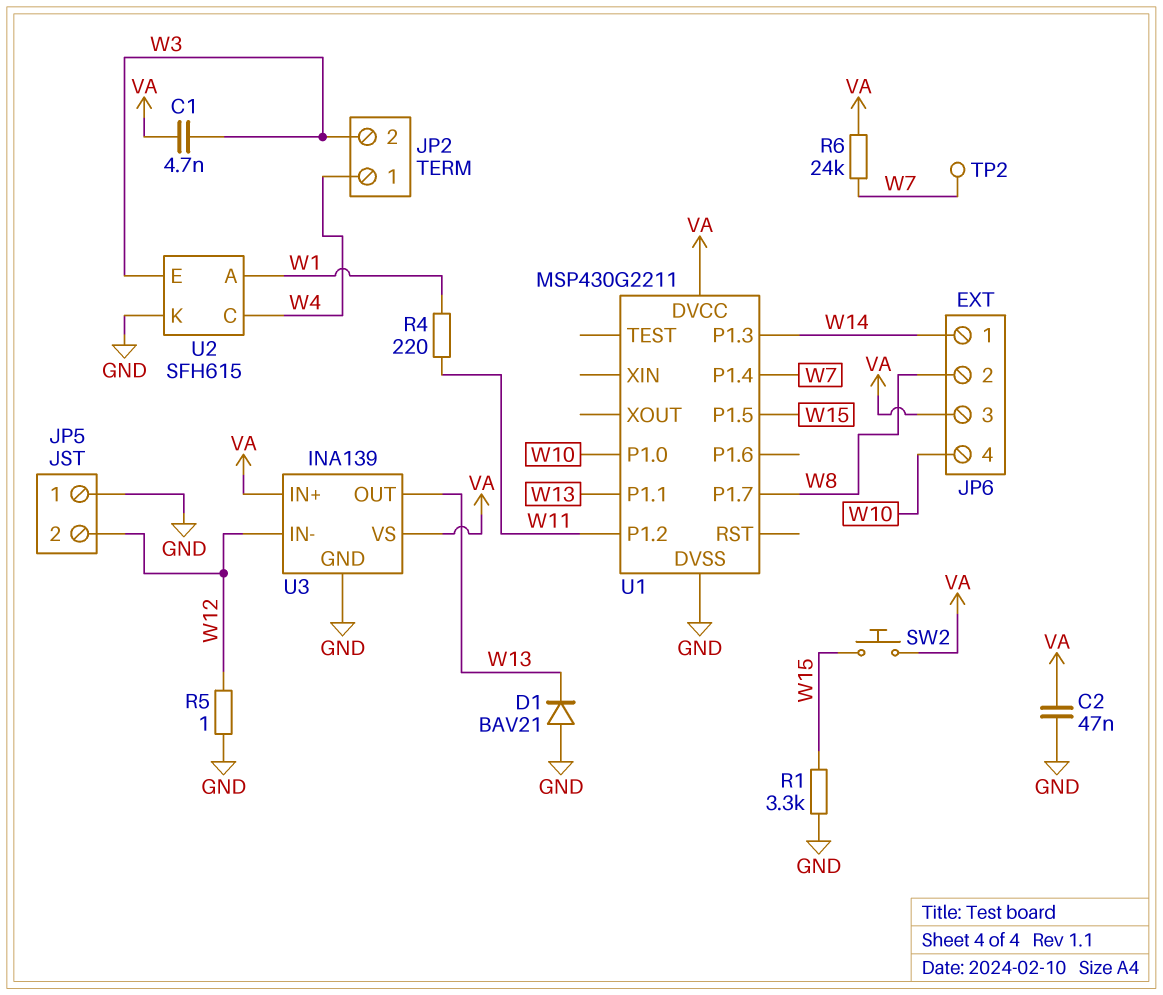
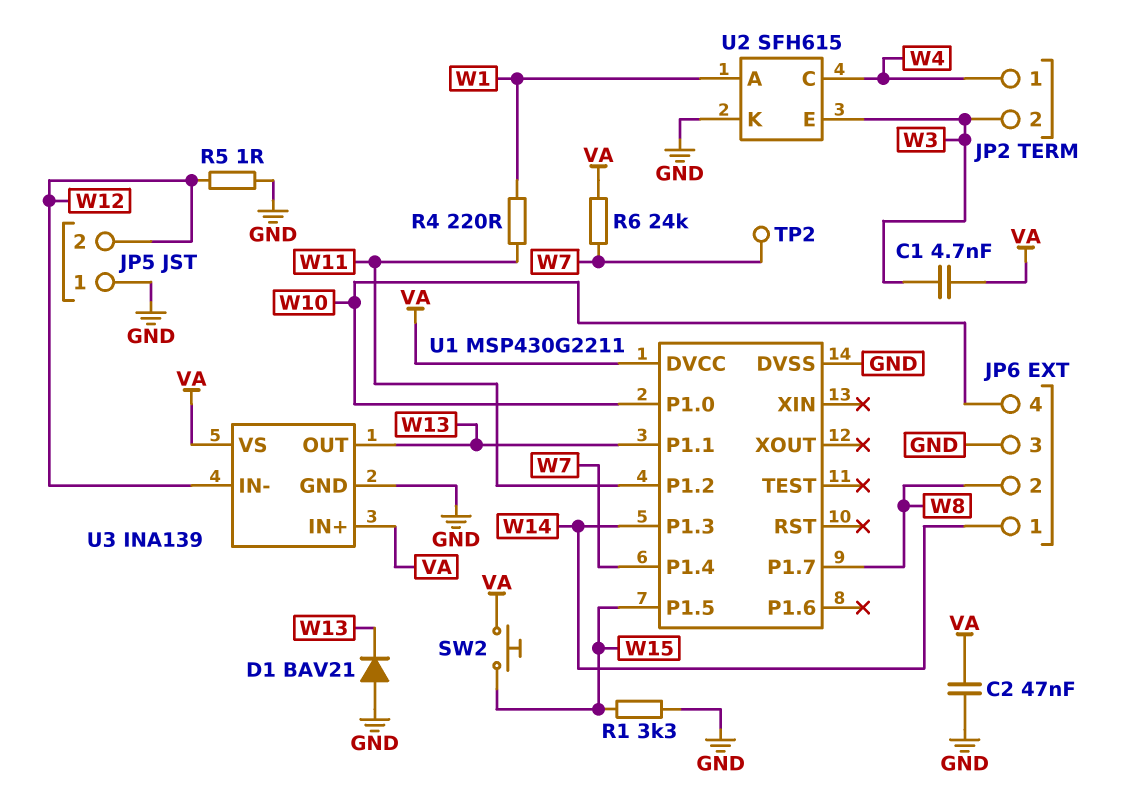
JP6 pin 3: VA -> GND

